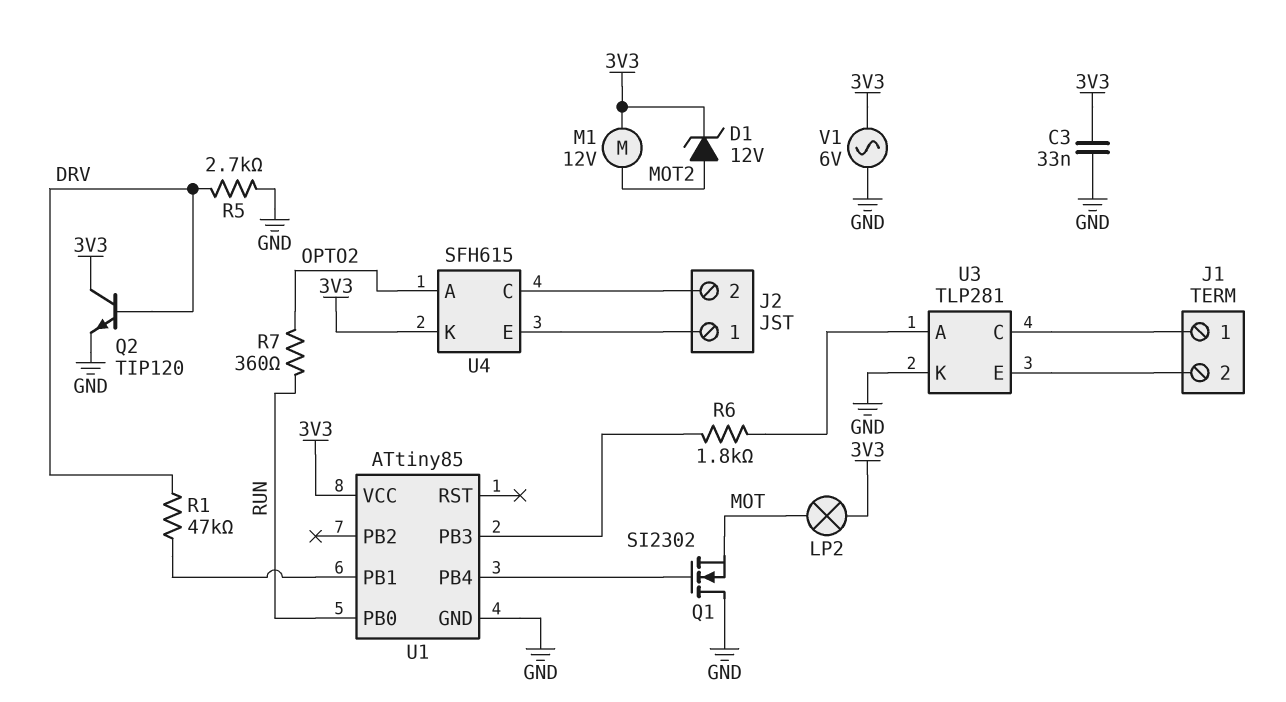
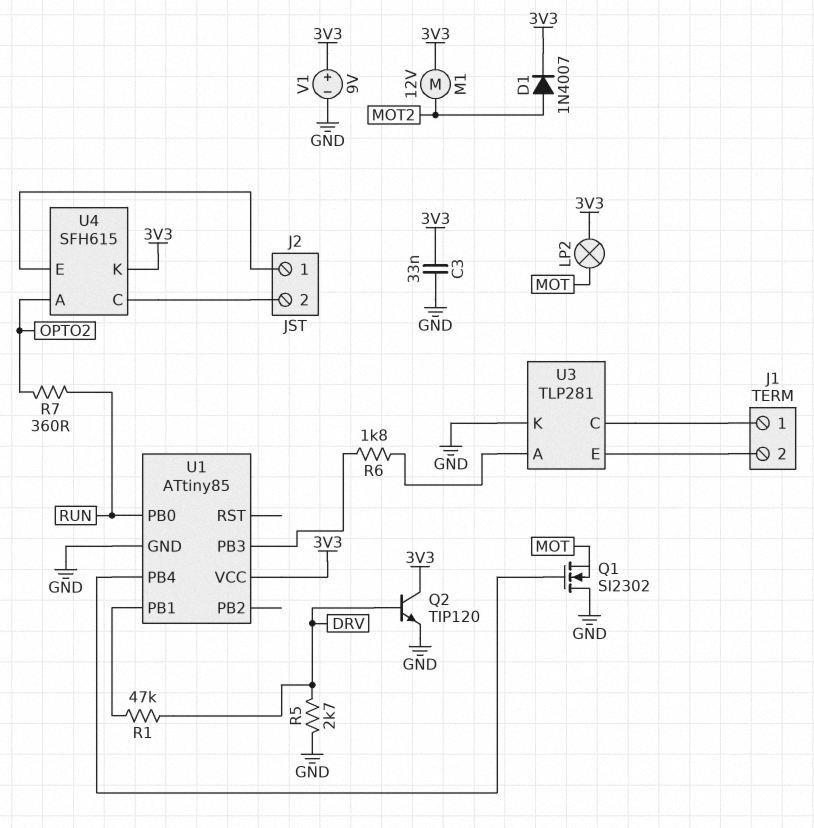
D1: zener 12V (A MOT2, K 3V3) -> diode 1N4007 (A MOT2, K 3V3)
V1: AC 6V (3V3, GND) -> 9V (plus 3V3, minus GND)

